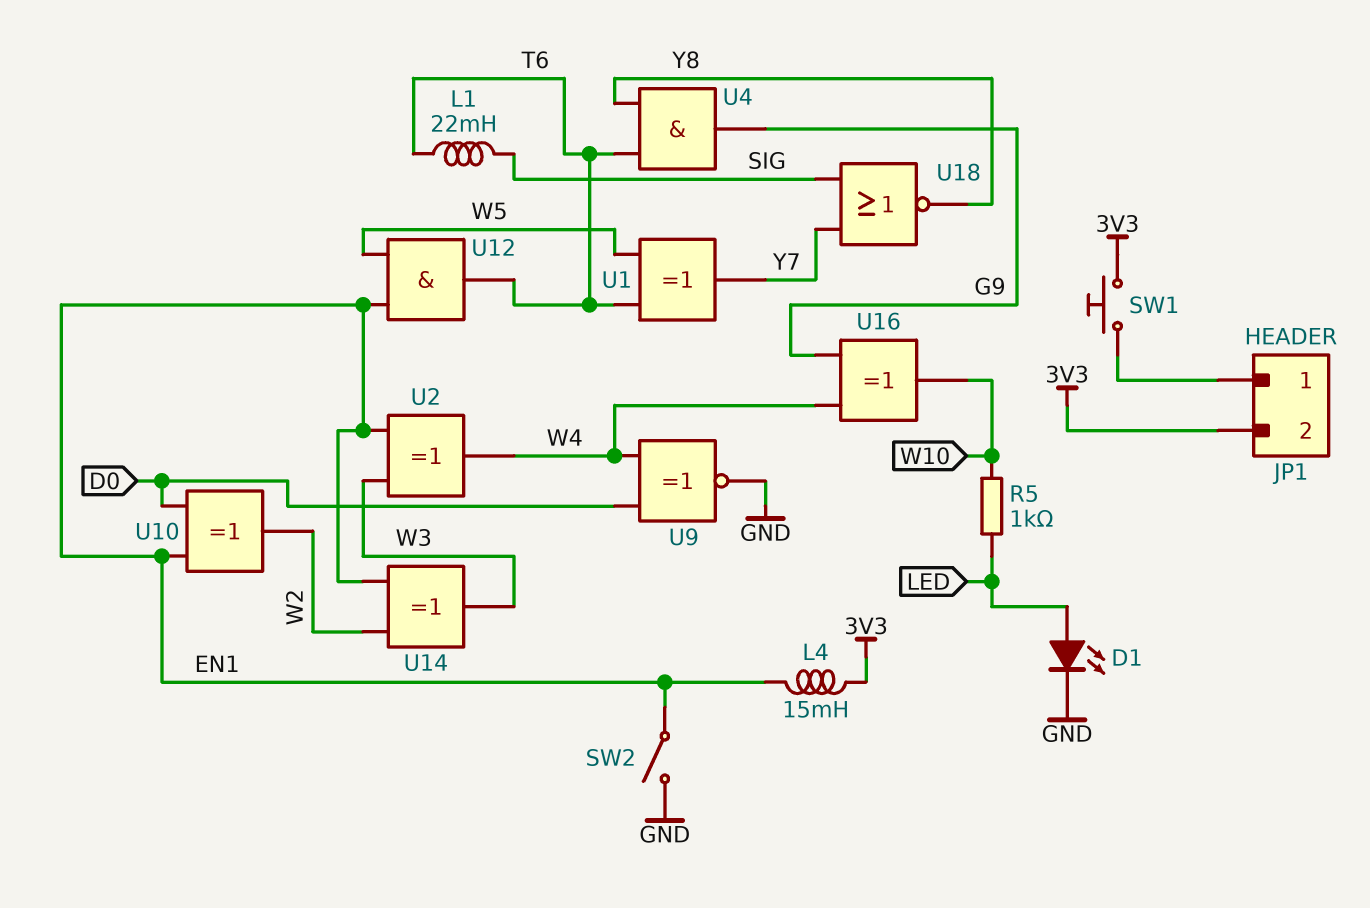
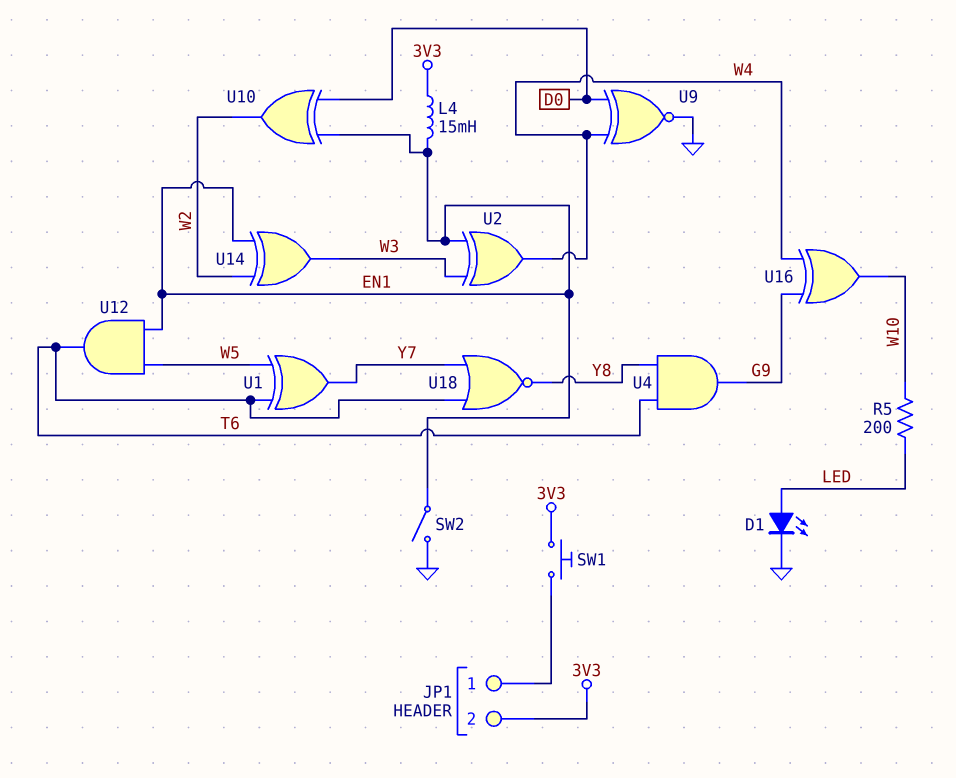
L1: 22mH (SIG, T6) -> none
R5: 1k (LED, W10) -> 200 (LED, W10)
U18: NOR (in SIG, in Y7, out Y8) -> NOR (in T6, in Y7, out Y8)

